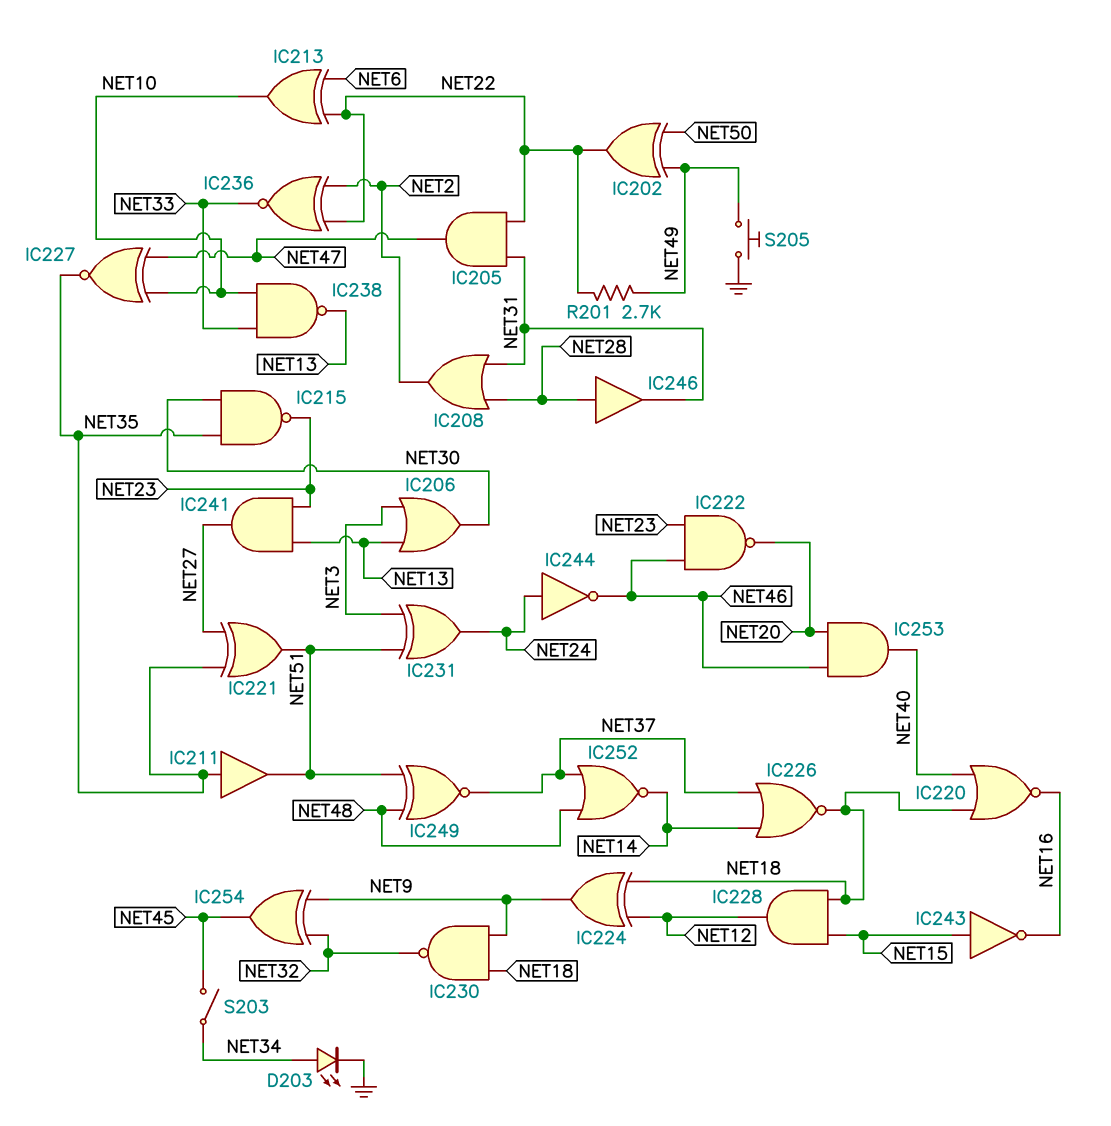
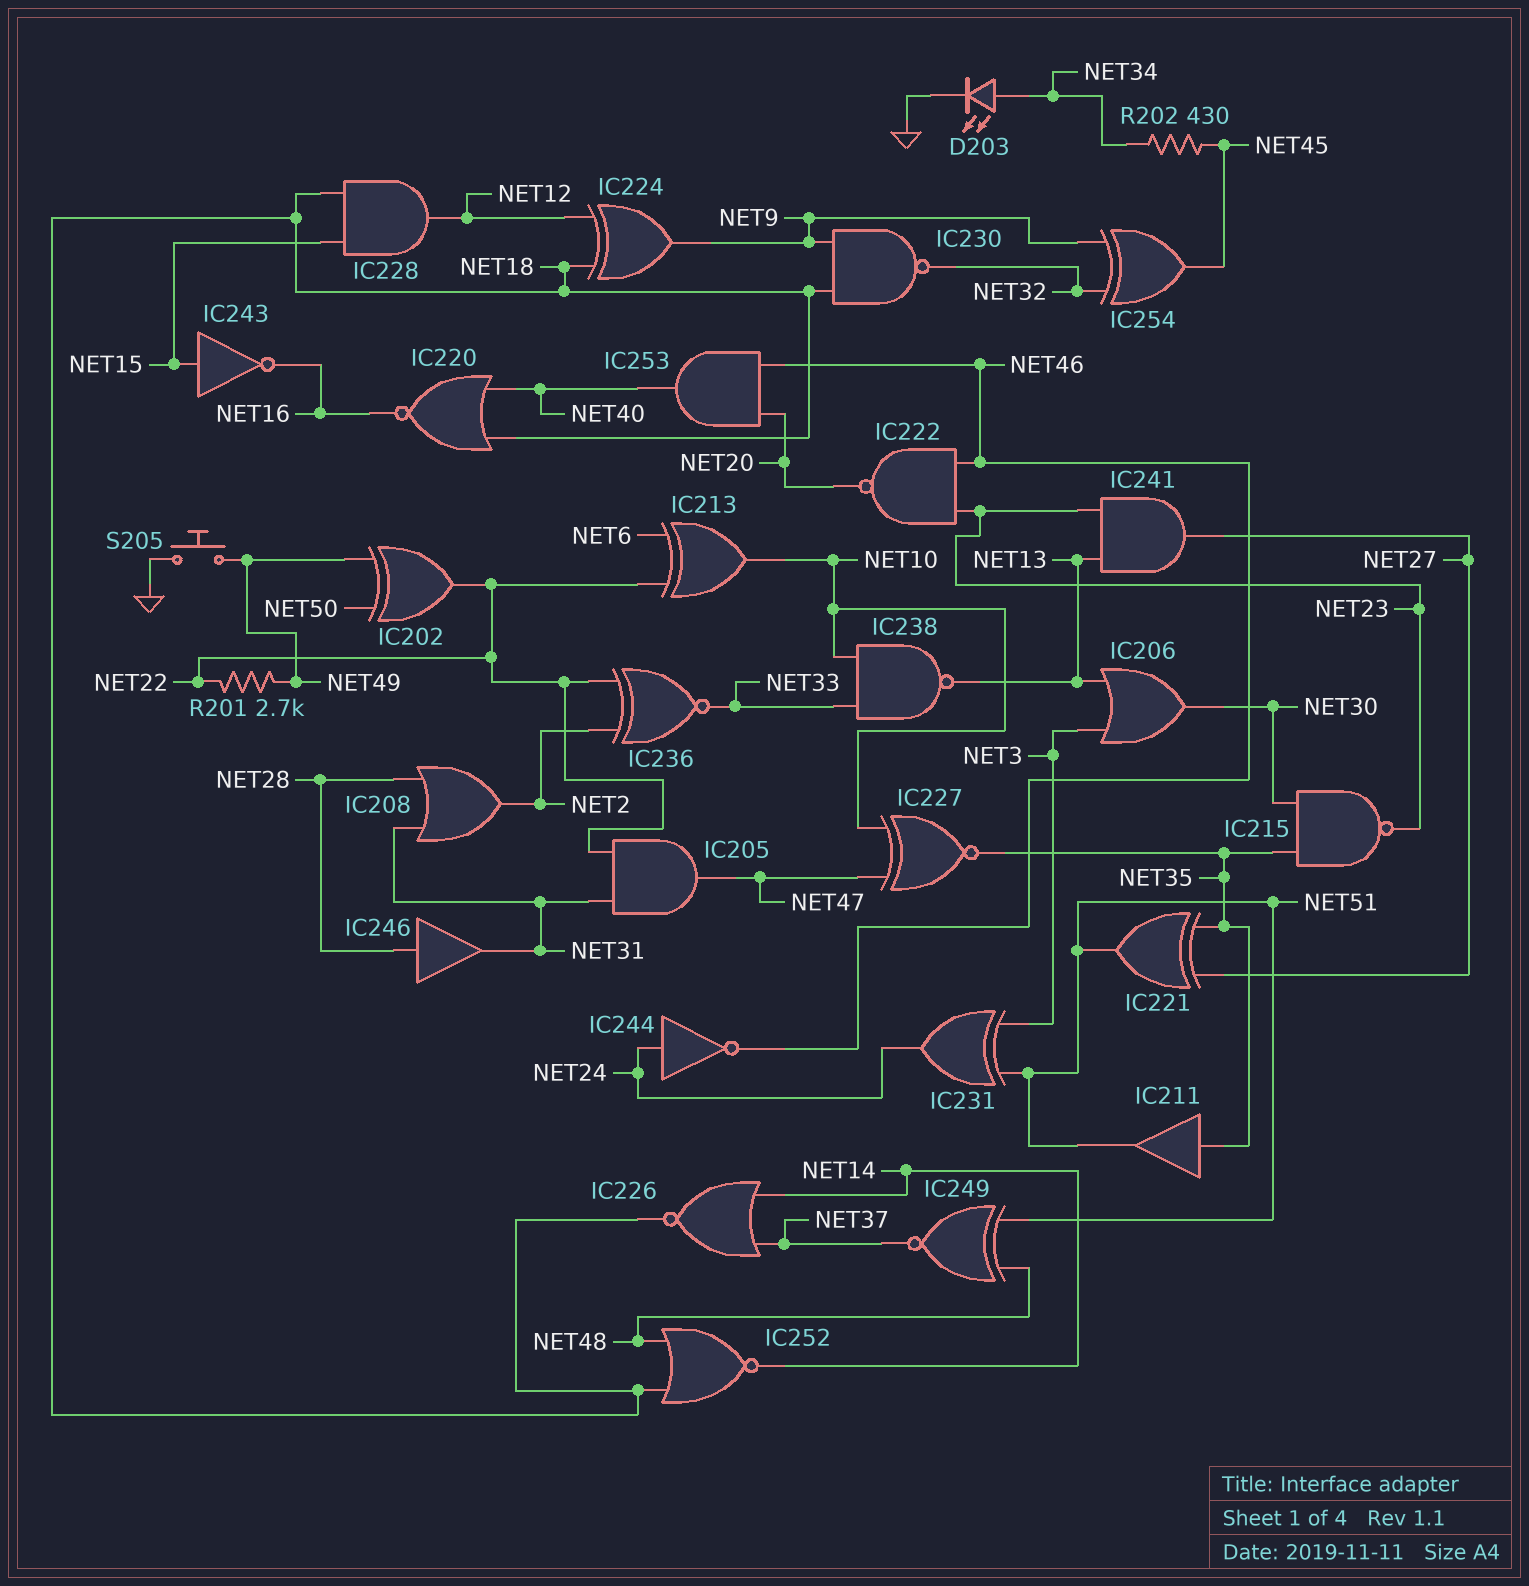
IC252: NOR (in NET37, in NET48, out NET14) -> NOR (in NET18, in NET48, out NET14)
R202: none -> 430 (NET34, NET45)
S203: switch (NET34, NET45) -> none

